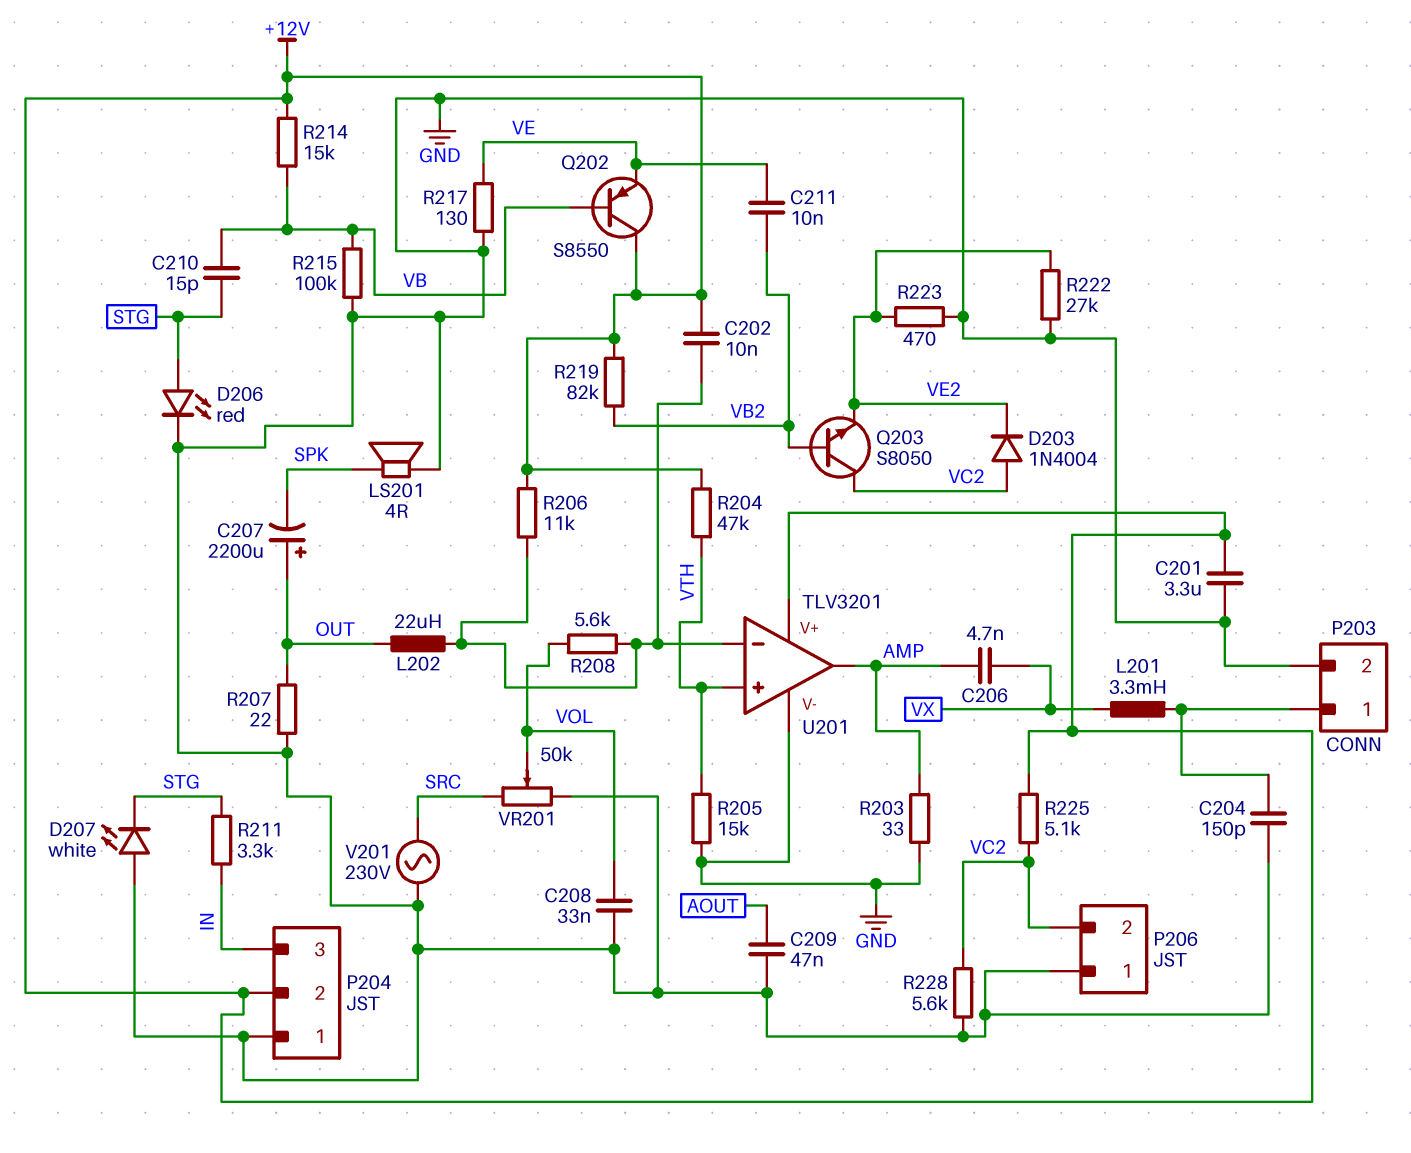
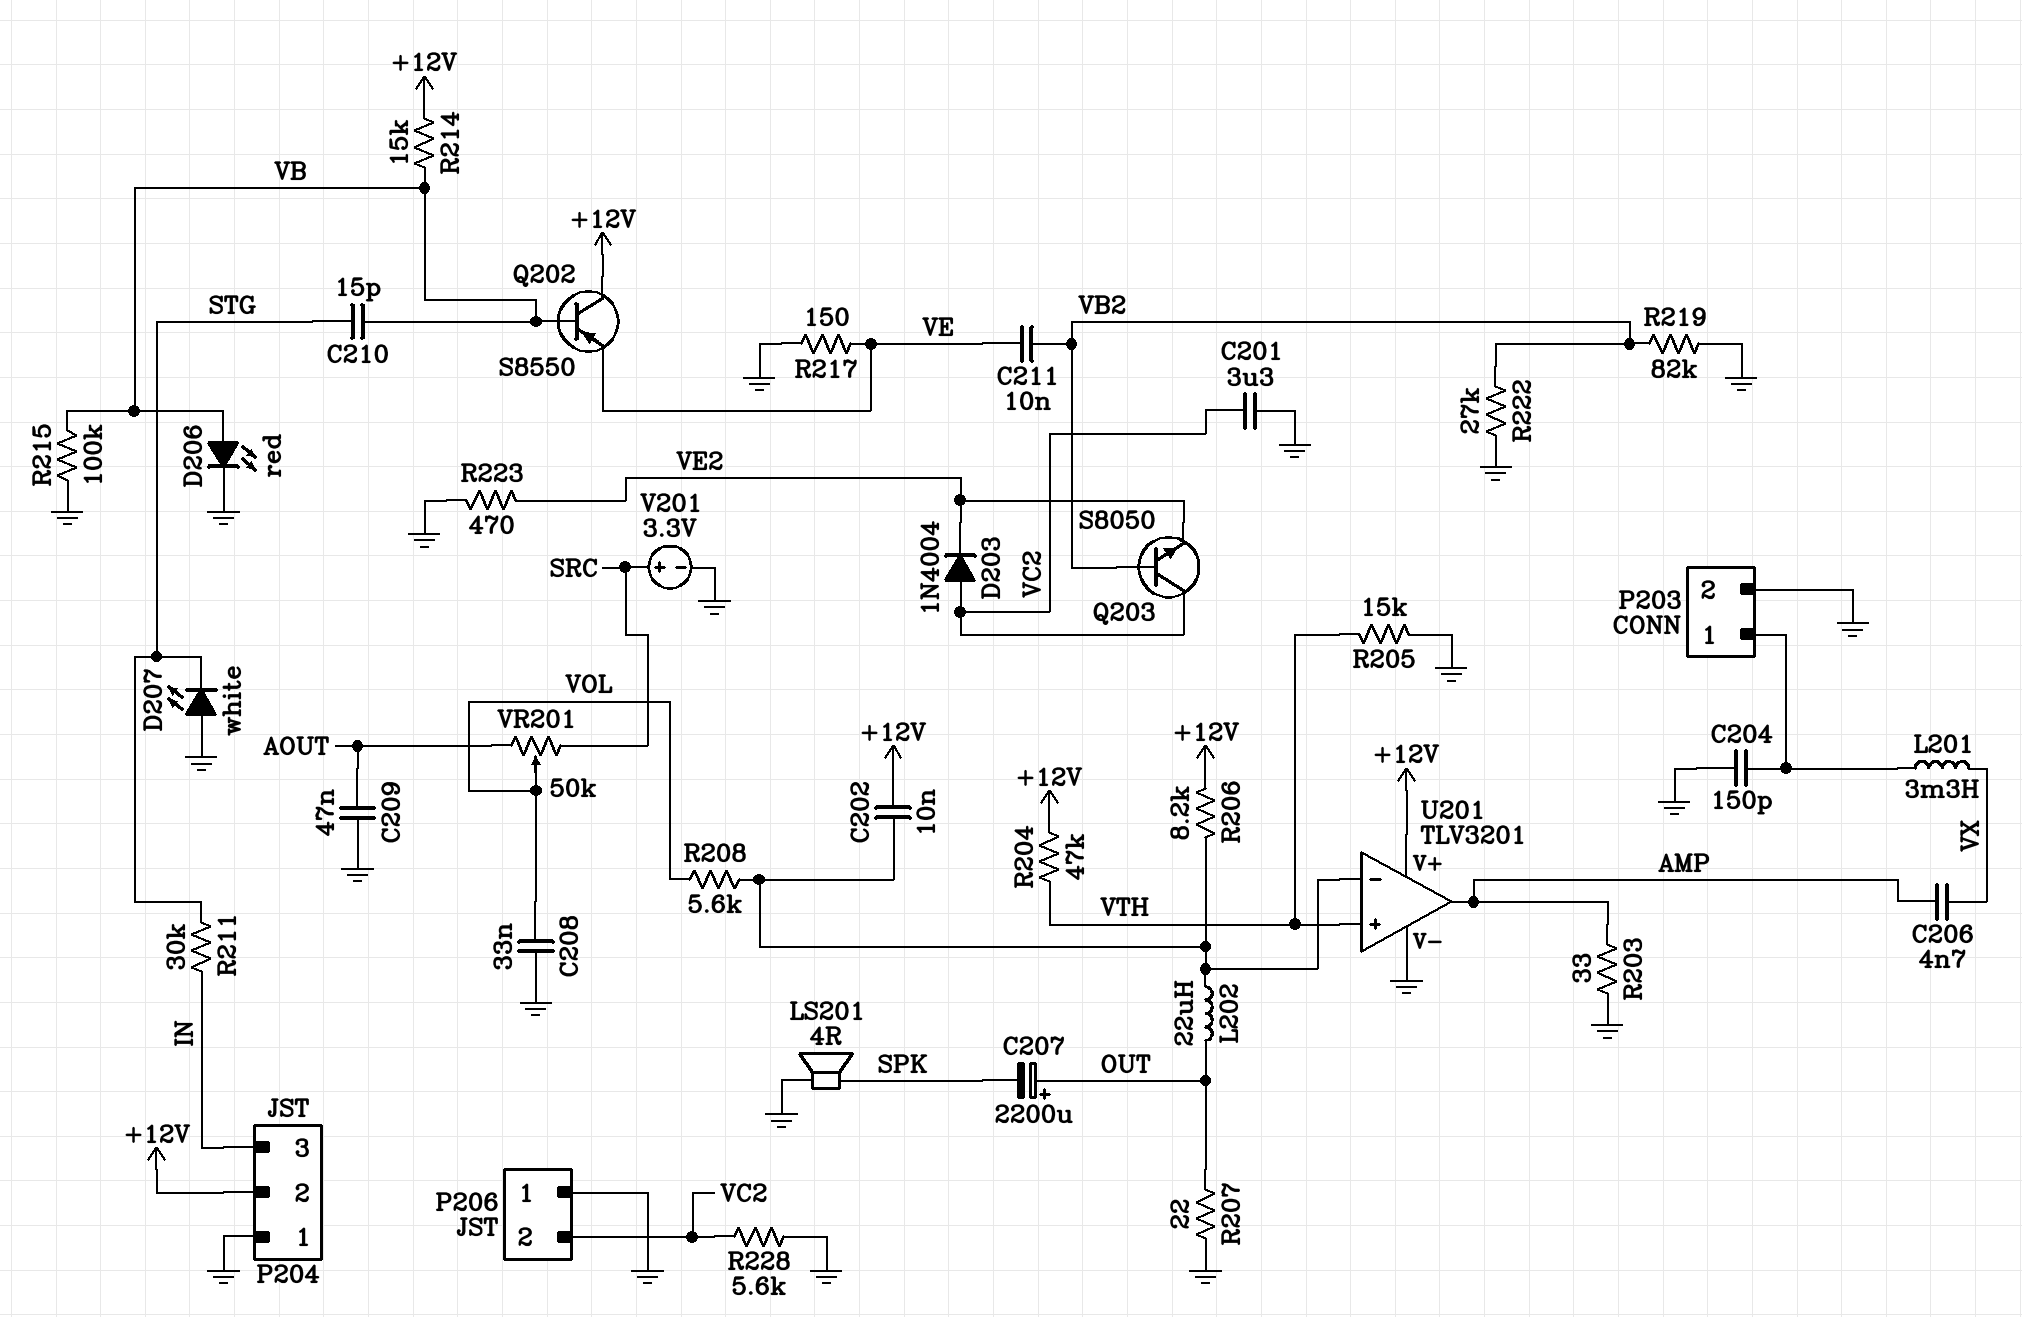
C201: 3.3uF (+12V, GND) -> 3.3uF (GND, VC2)
D206: LED red (A STG, K GND) -> LED red (A VB, K GND)
R206: 11k (+12V, U201/in-) -> 8.2k (+12V, U201/in-)
R211: 3.3k (IN, STG) -> 30k (IN, STG)
R217: 130 (GND, VE) -> 150 (GND, VE)
R219: 82k (+12V, VB2) -> 82k (GND, VB2)
R222: 27k (GND, VE2) -> 27k (GND, VB2)
R225: 5.1k (+12V, VC2) -> none
V201: AC 230V (GND, SRC) -> 3.3V (plus SRC, minus GND)
VR201: 50k (GND, SRC, wiper VOL) -> 50k (AOUT, SRC, wiper VOL)

